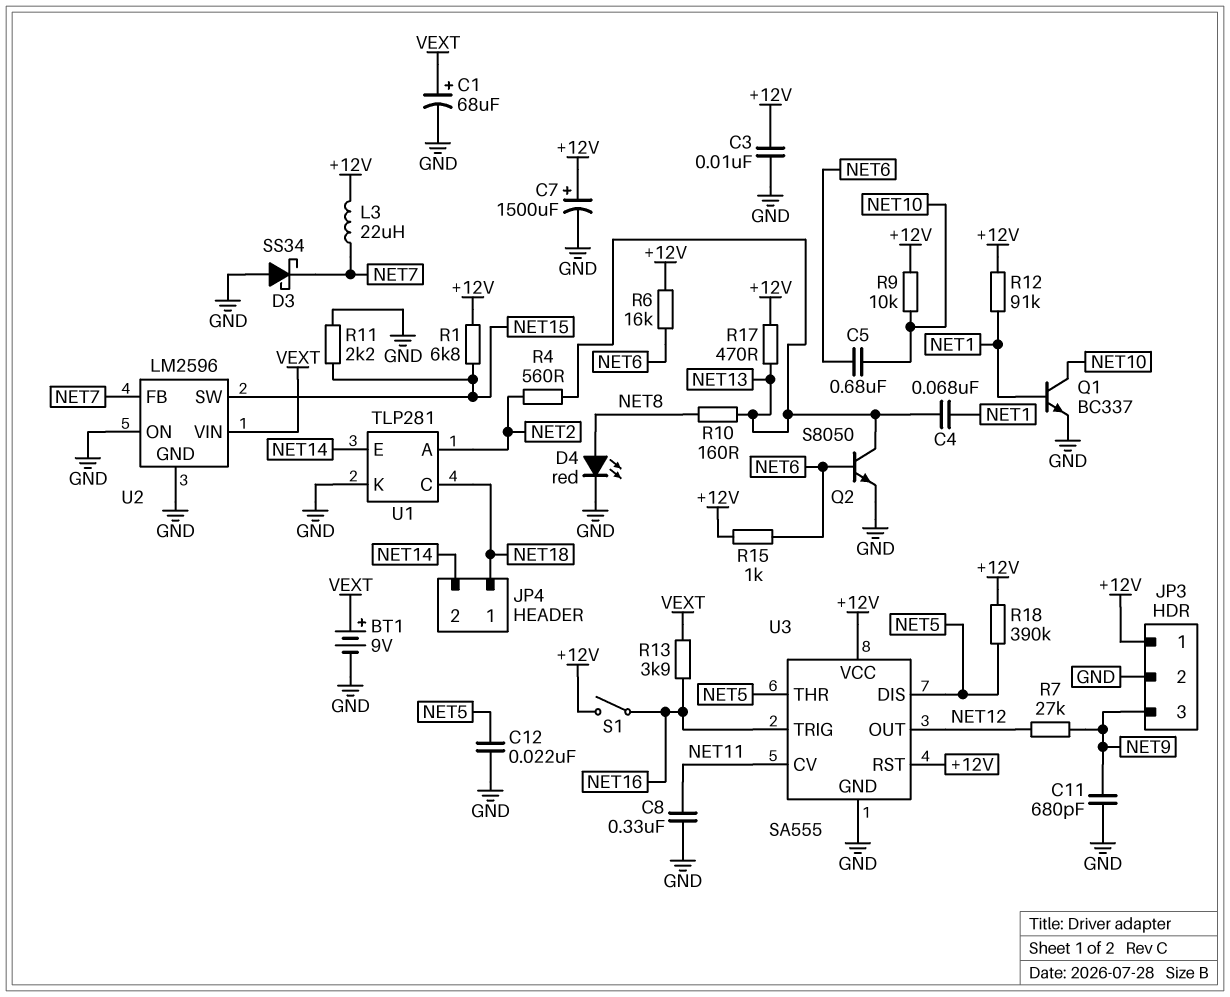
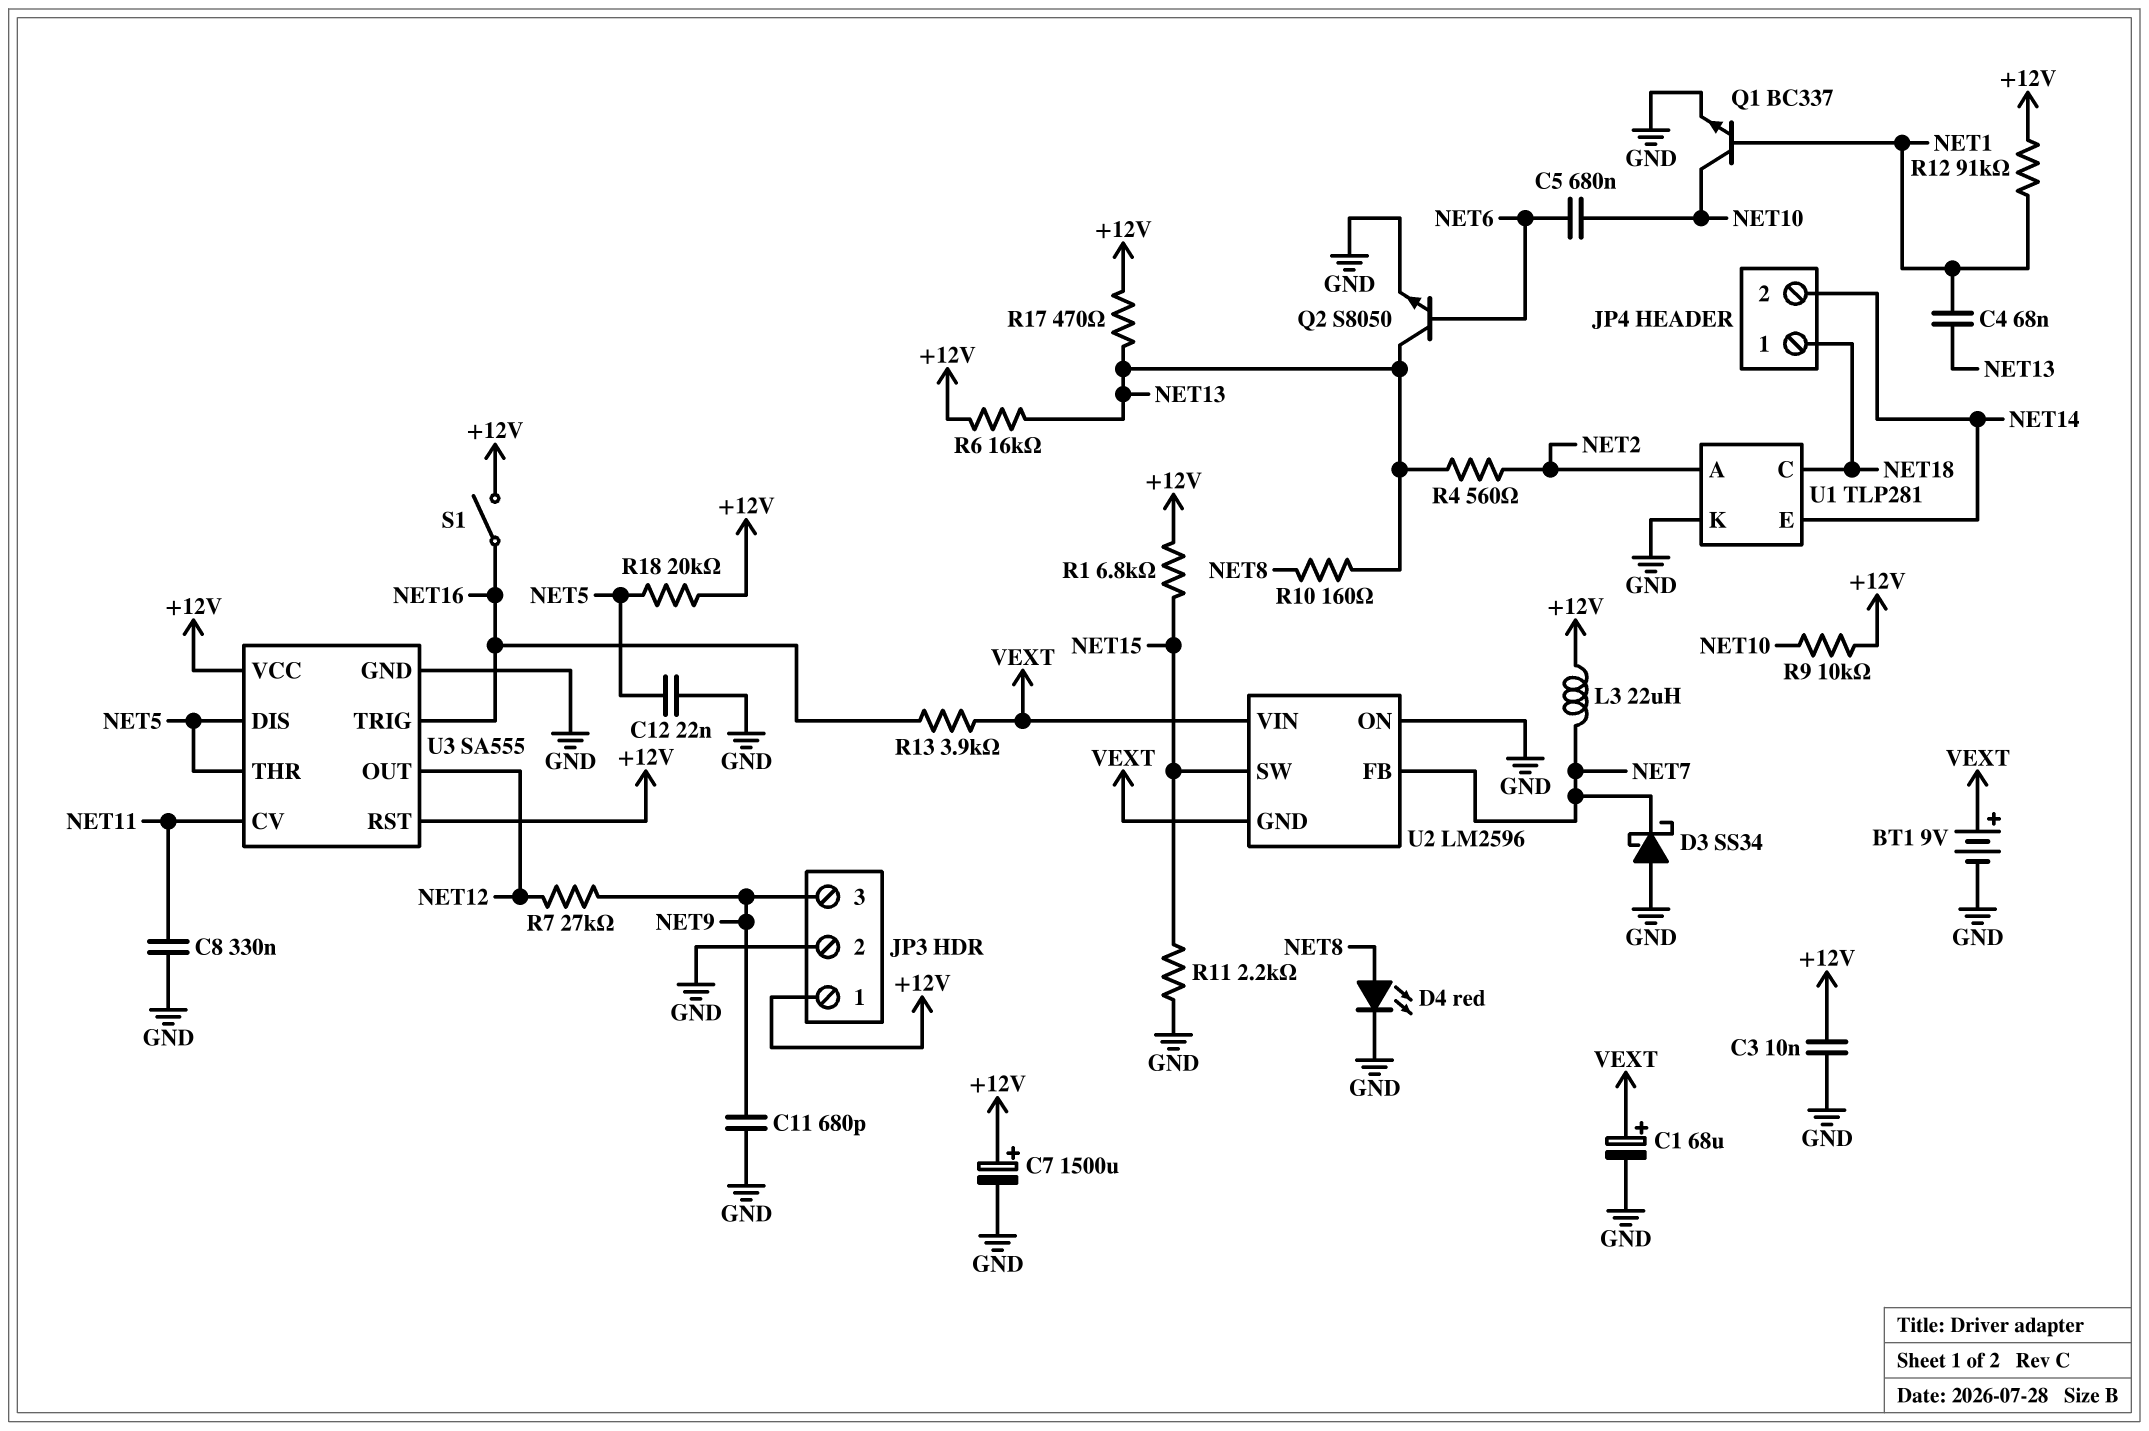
R6: 16k (+12V, NET6) -> 16k (+12V, NET13)
R15: 1k (+12V, NET6) -> none
R18: 390k (+12V, NET5) -> 20k (+12V, NET5)
U2 pin GND: GND -> VEXT

